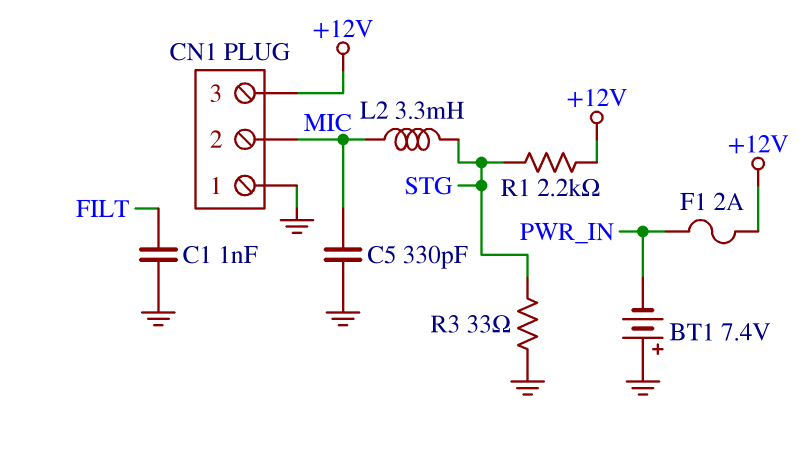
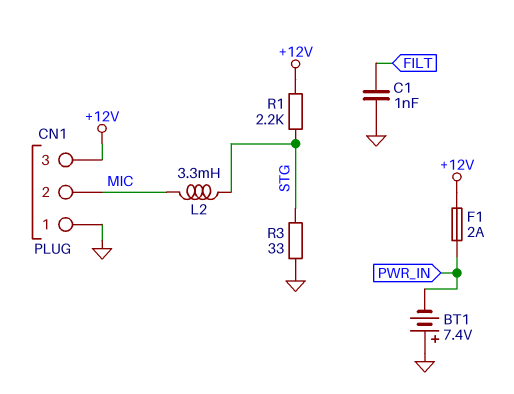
C5: 330pF (GND, MIC) -> none

